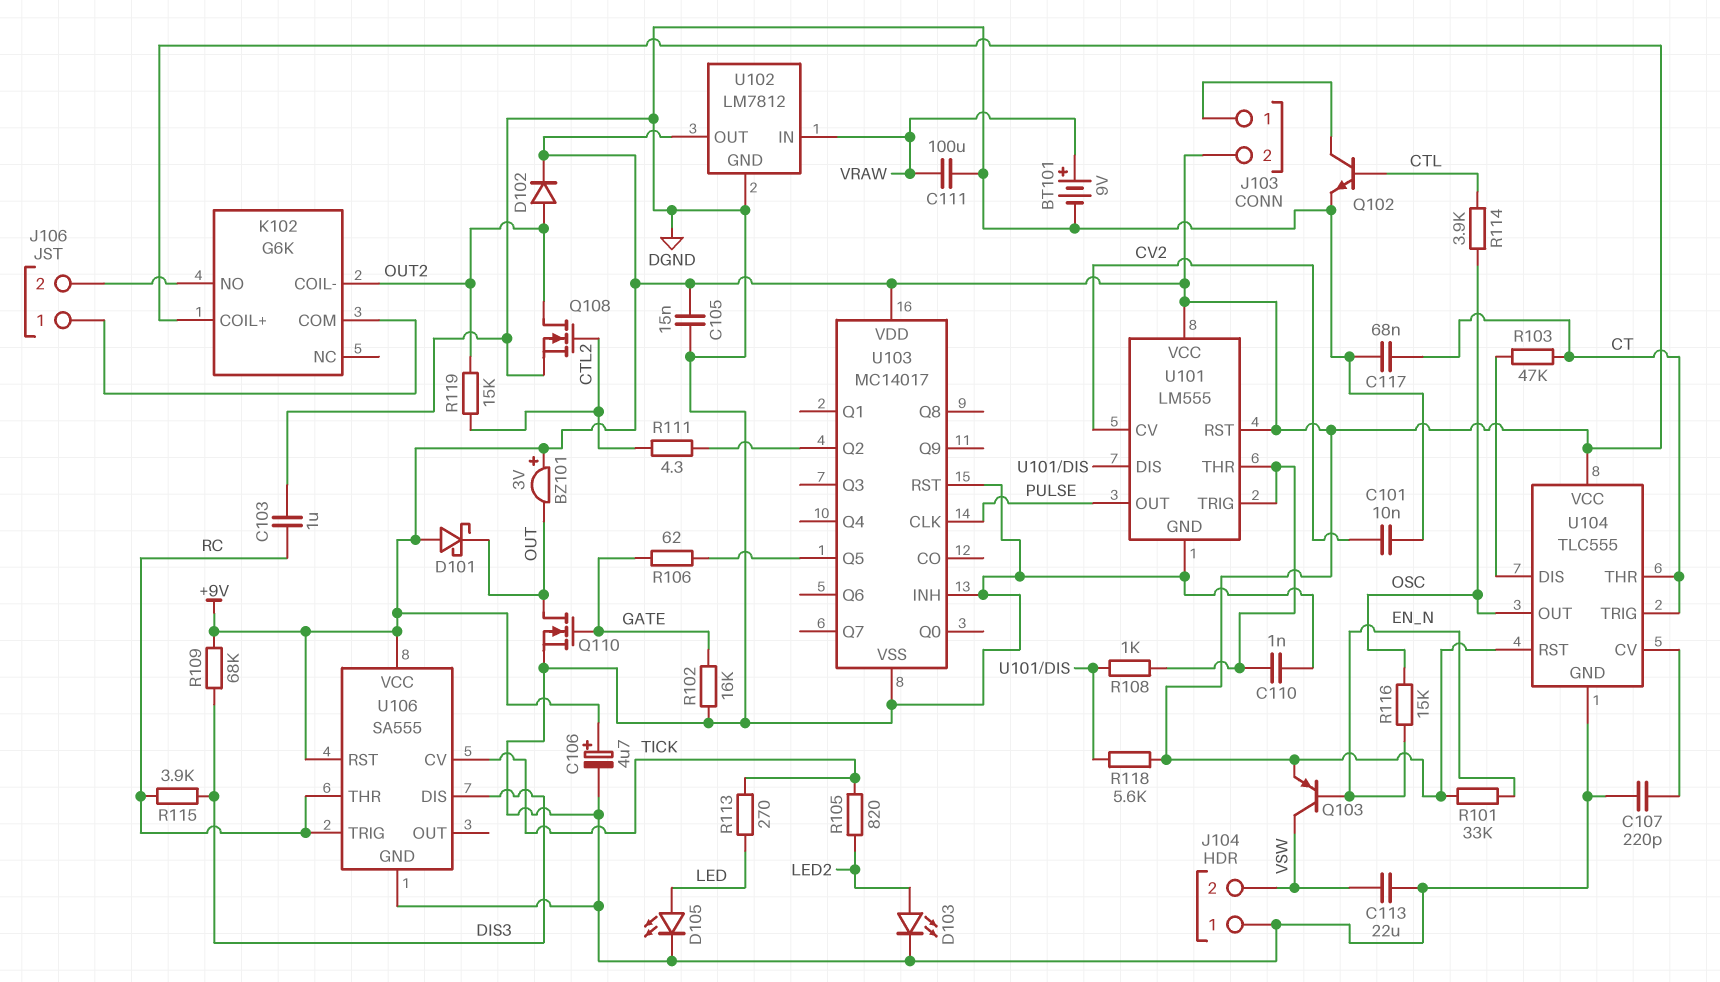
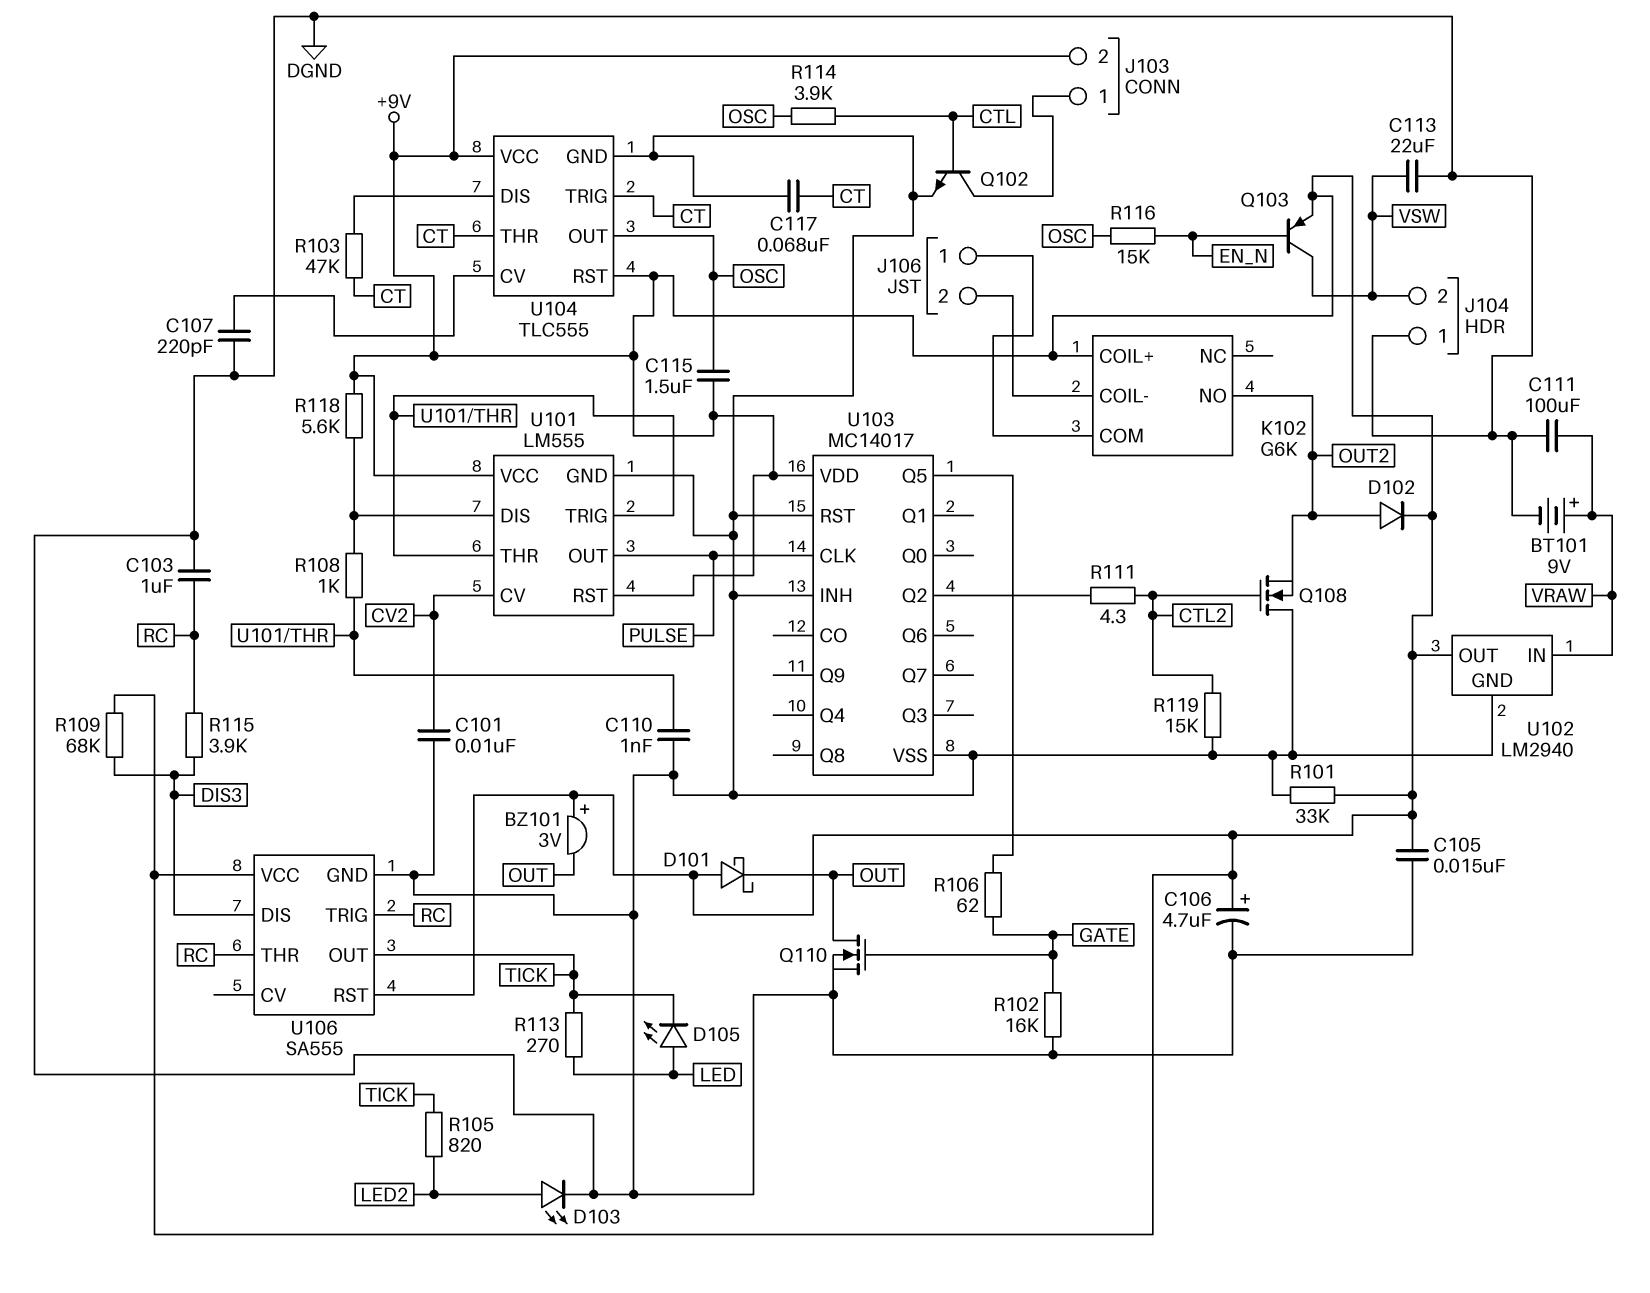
C115: none -> 1.5uF (+9V, OSC)
D105: LED (A LED, K DGND) -> LED (A LED, K TICK)
K102 pin COIL-: OUT2 -> J106/2
K102 pin NO: J106/2 -> OUT2
Q108: NMOS (G CTL2, D OUT2, S DGND) -> NMOS (G CTL2, D DGND, S OUT2)
R101: 33k (+9V, EN_N) -> 33k (+9V, DGND)
R119: 15k (CTL2, OUT2) -> 15k (CTL2, DGND)
U102: LM7812 -> LM2940
U106 pin CV: TICK -> none
U106 pin OUT: none -> TICK

